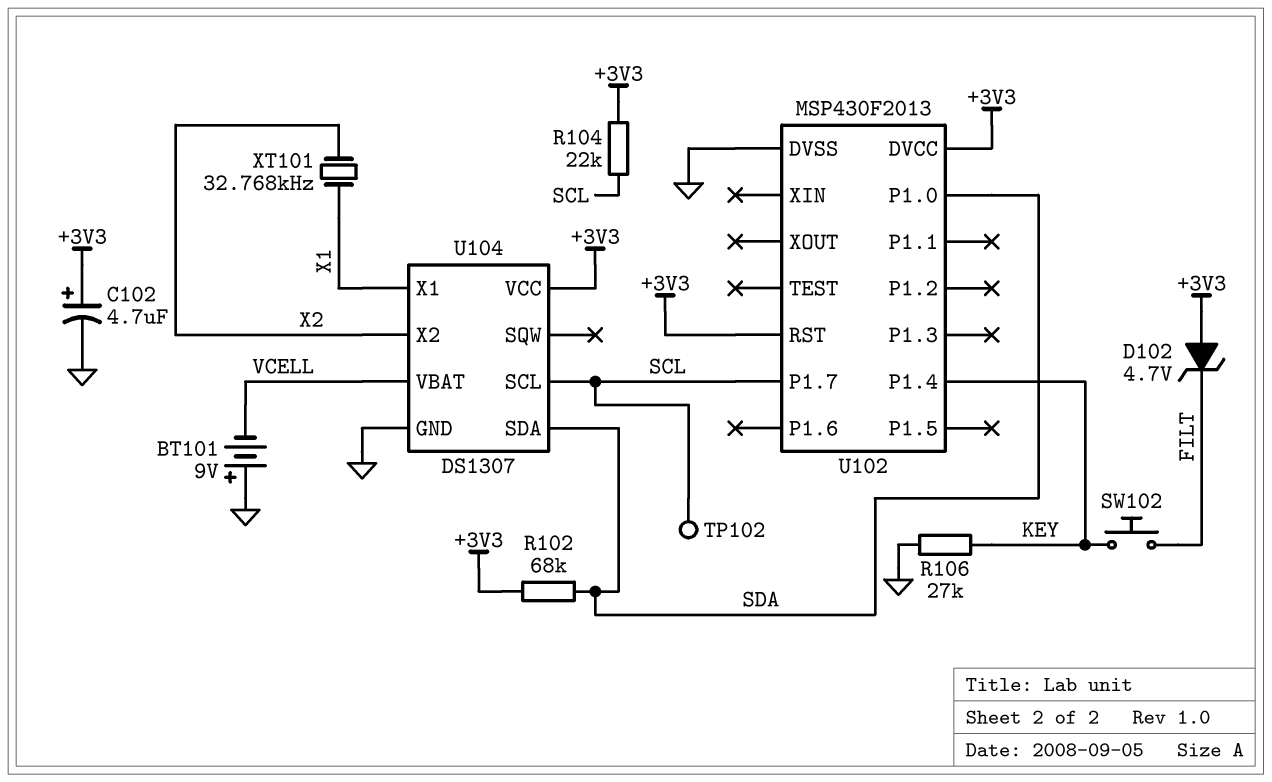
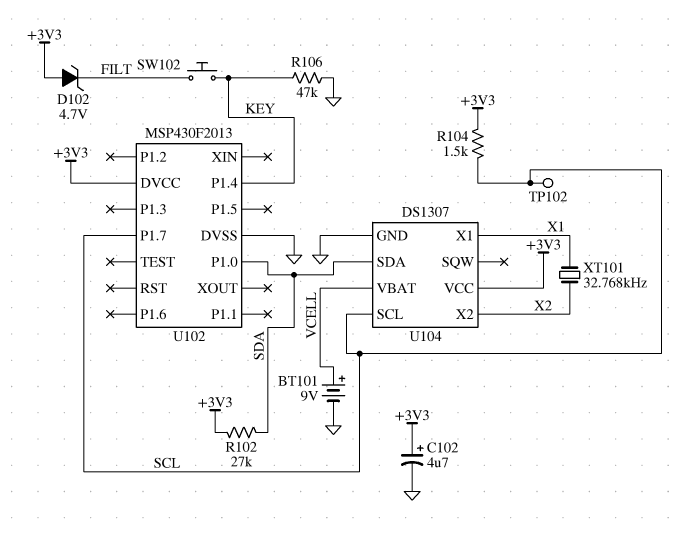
BT101: 9V (plus GND, minus VCELL) -> 9V (plus VCELL, minus GND)
R102: 68k (+3V3, SDA) -> 27k (+3V3, SDA)
R104: 22k (+3V3, SCL) -> 1.5k (+3V3, SCL)
R106: 27k (GND, KEY) -> 47k (GND, KEY)
U102 pin RST: +3V3 -> none

